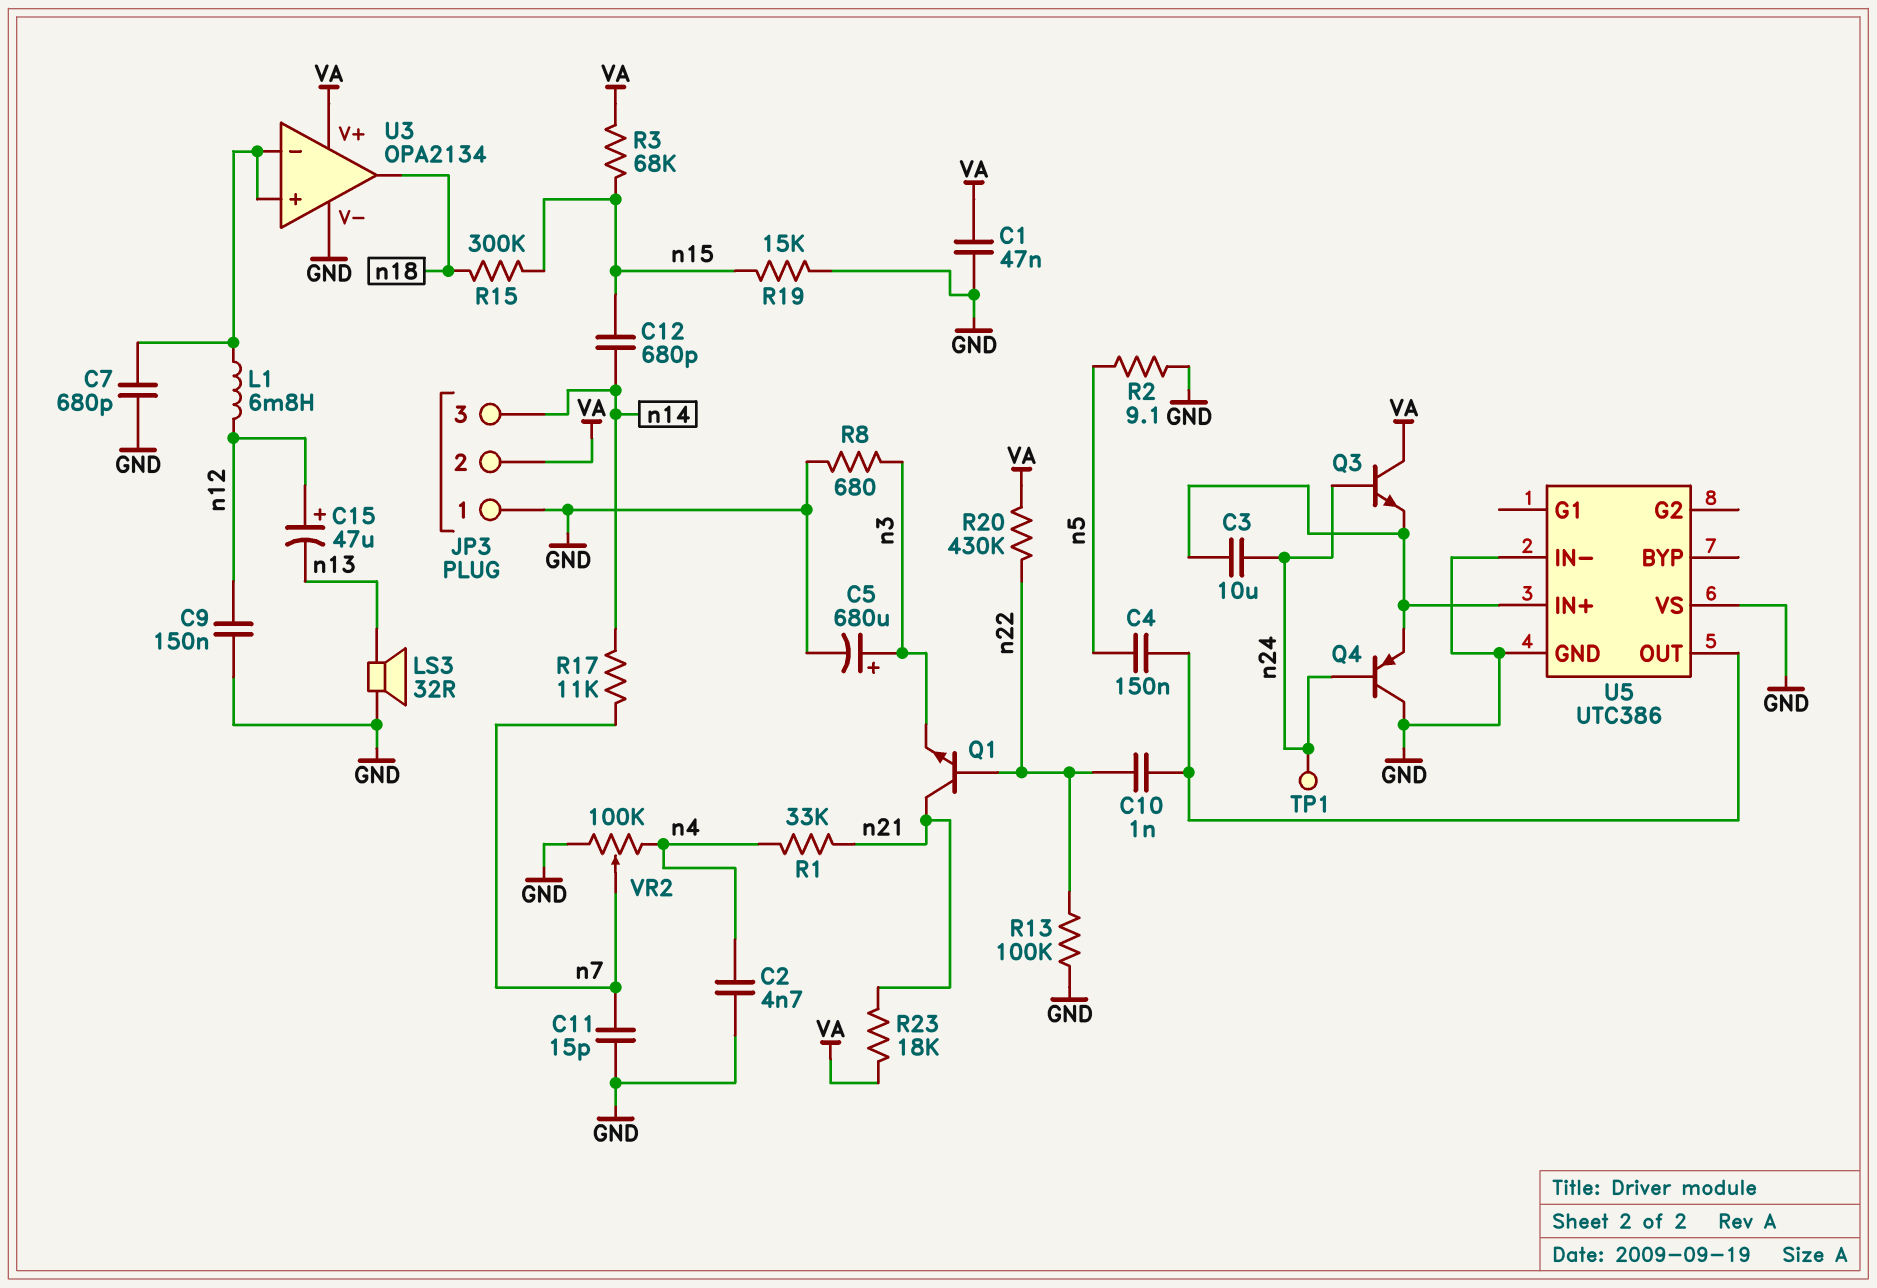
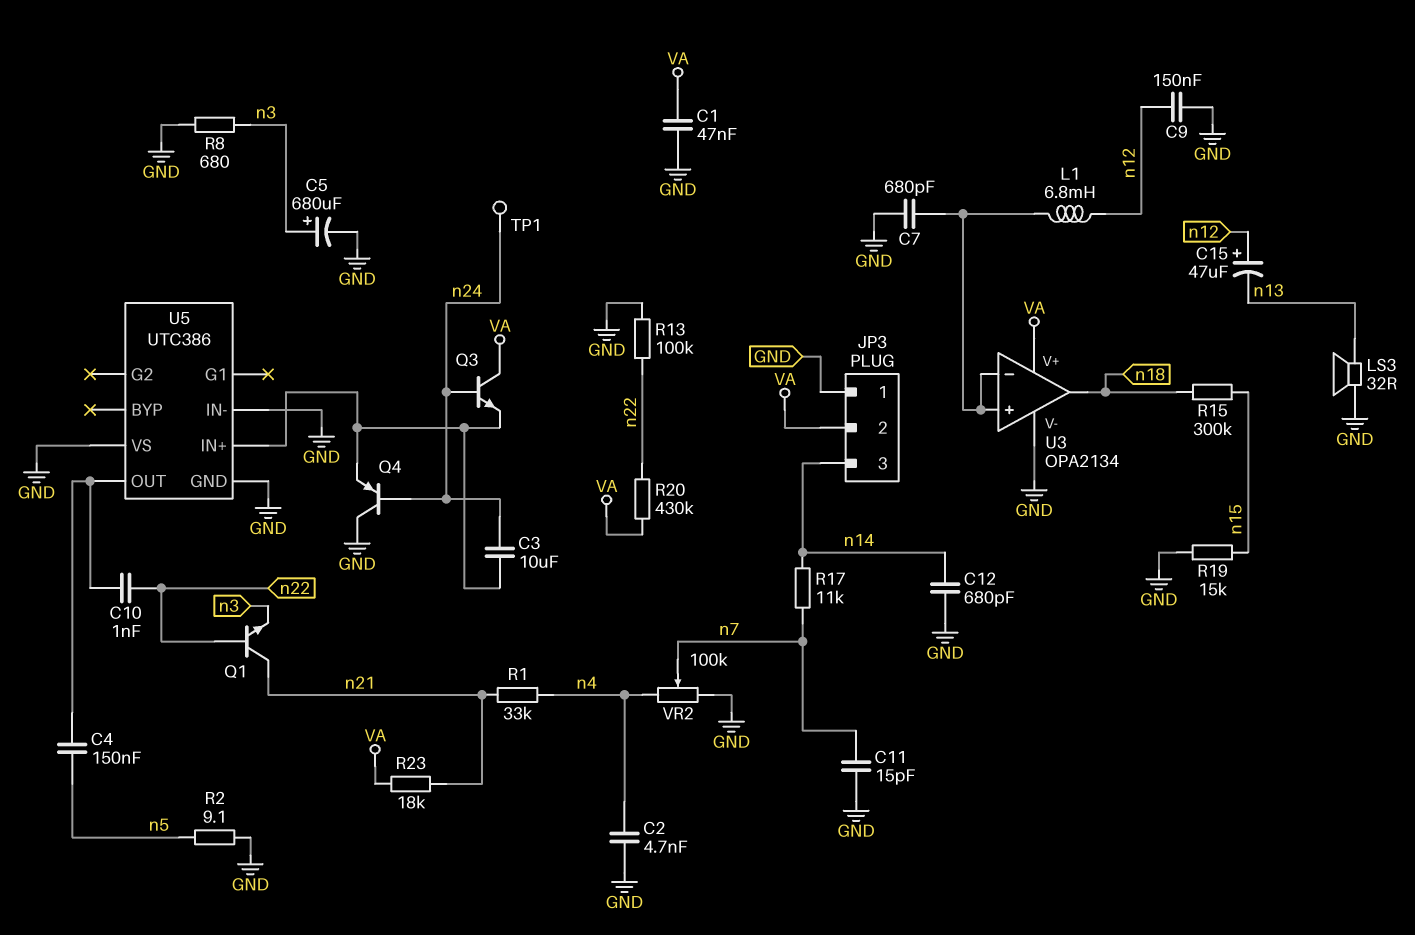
C12: 680pF (n14, n15) -> 680pF (GND, n14)
R3: 68k (VA, n15) -> none

